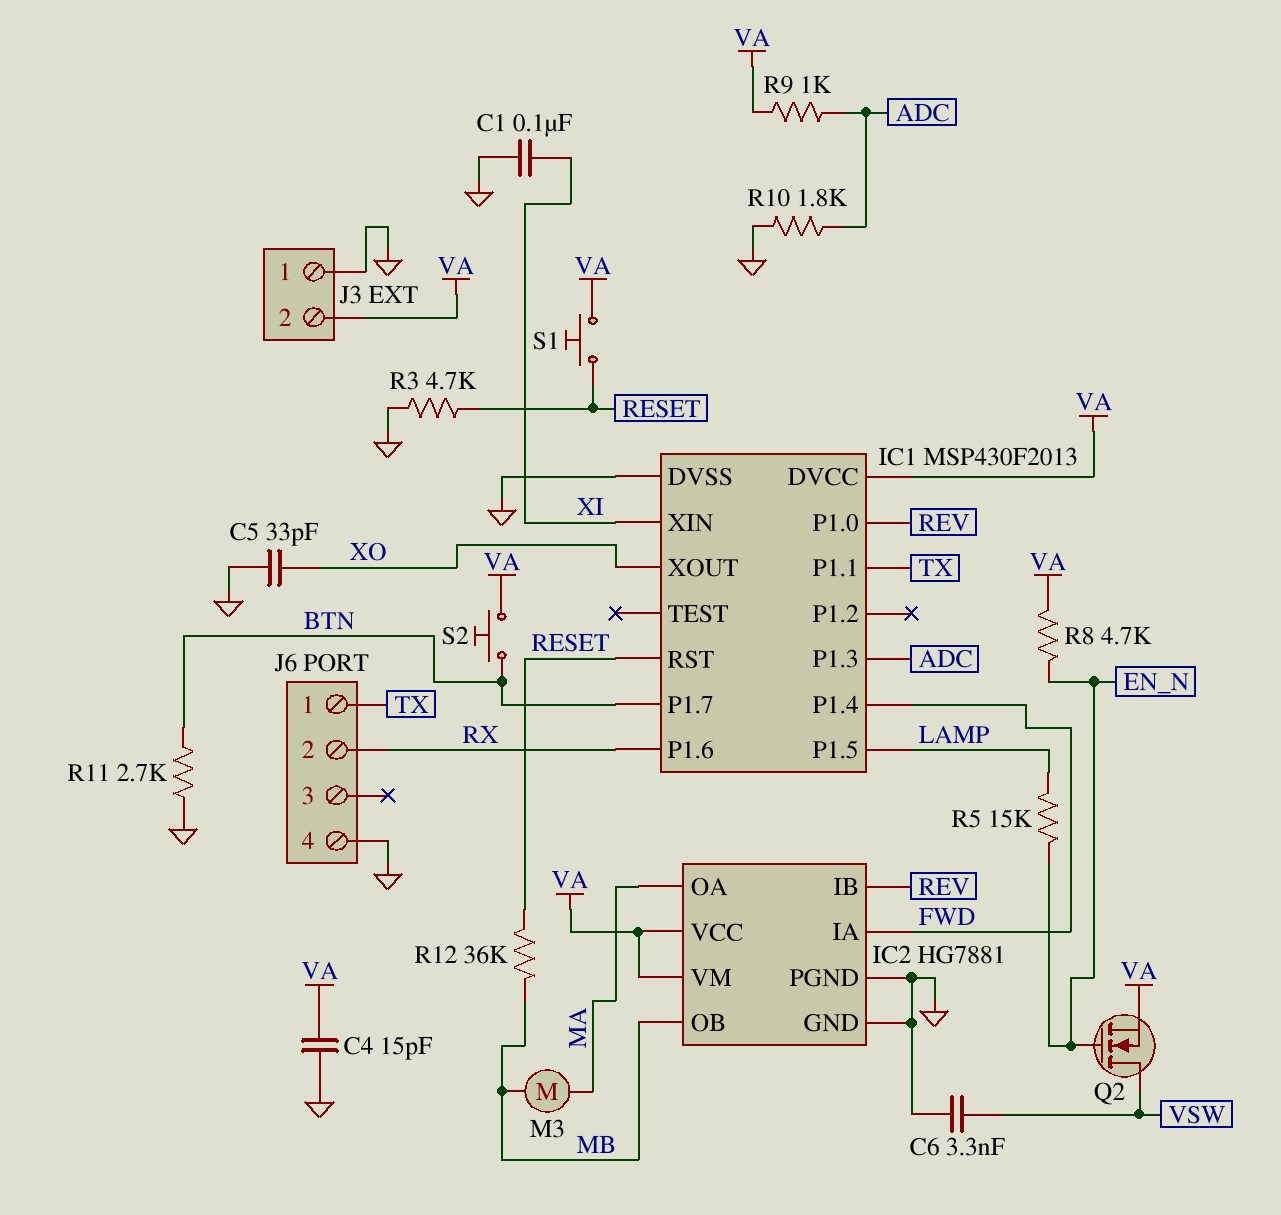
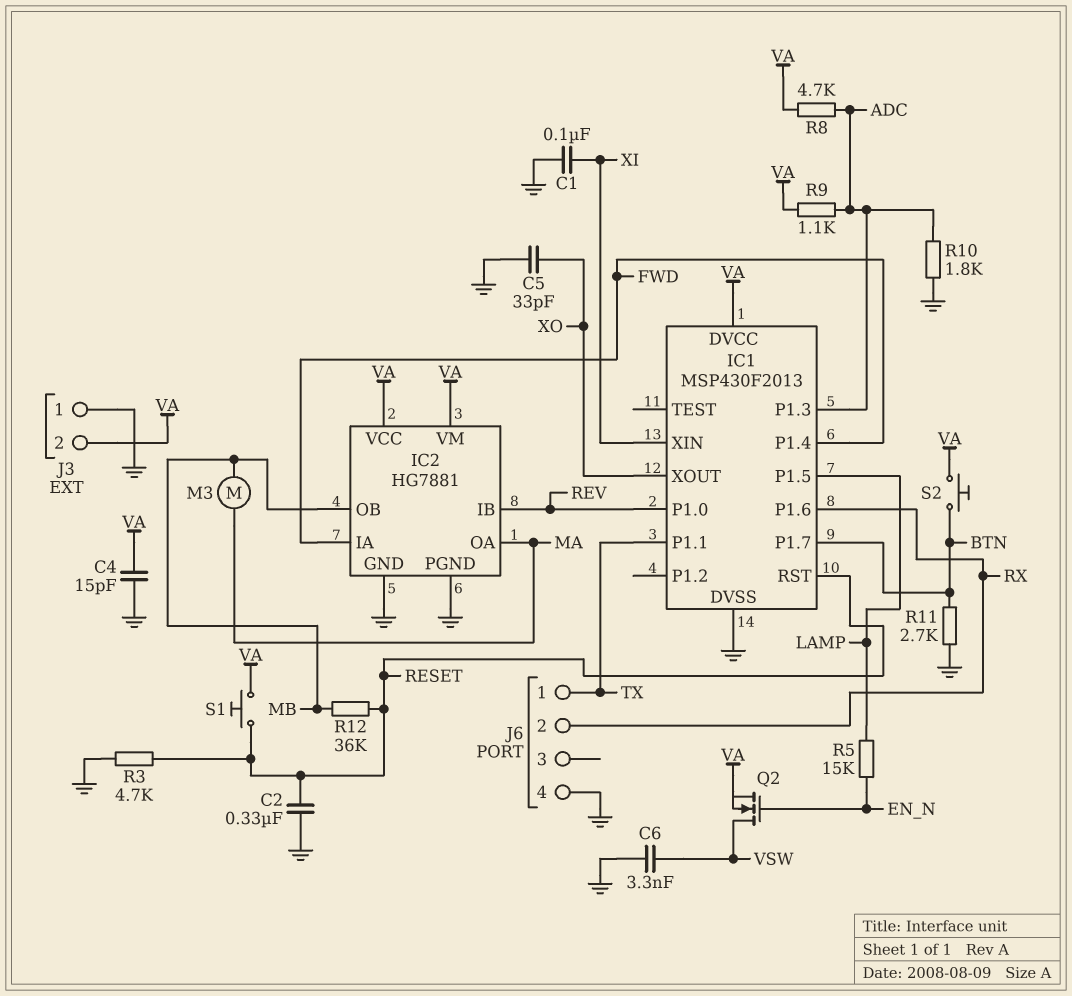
C2: none -> 330nF (GND, RESET)
R8: 4.7k (EN_N, VA) -> 4.7k (ADC, VA)
R9: 1k (ADC, VA) -> 1.1k (ADC, VA)

